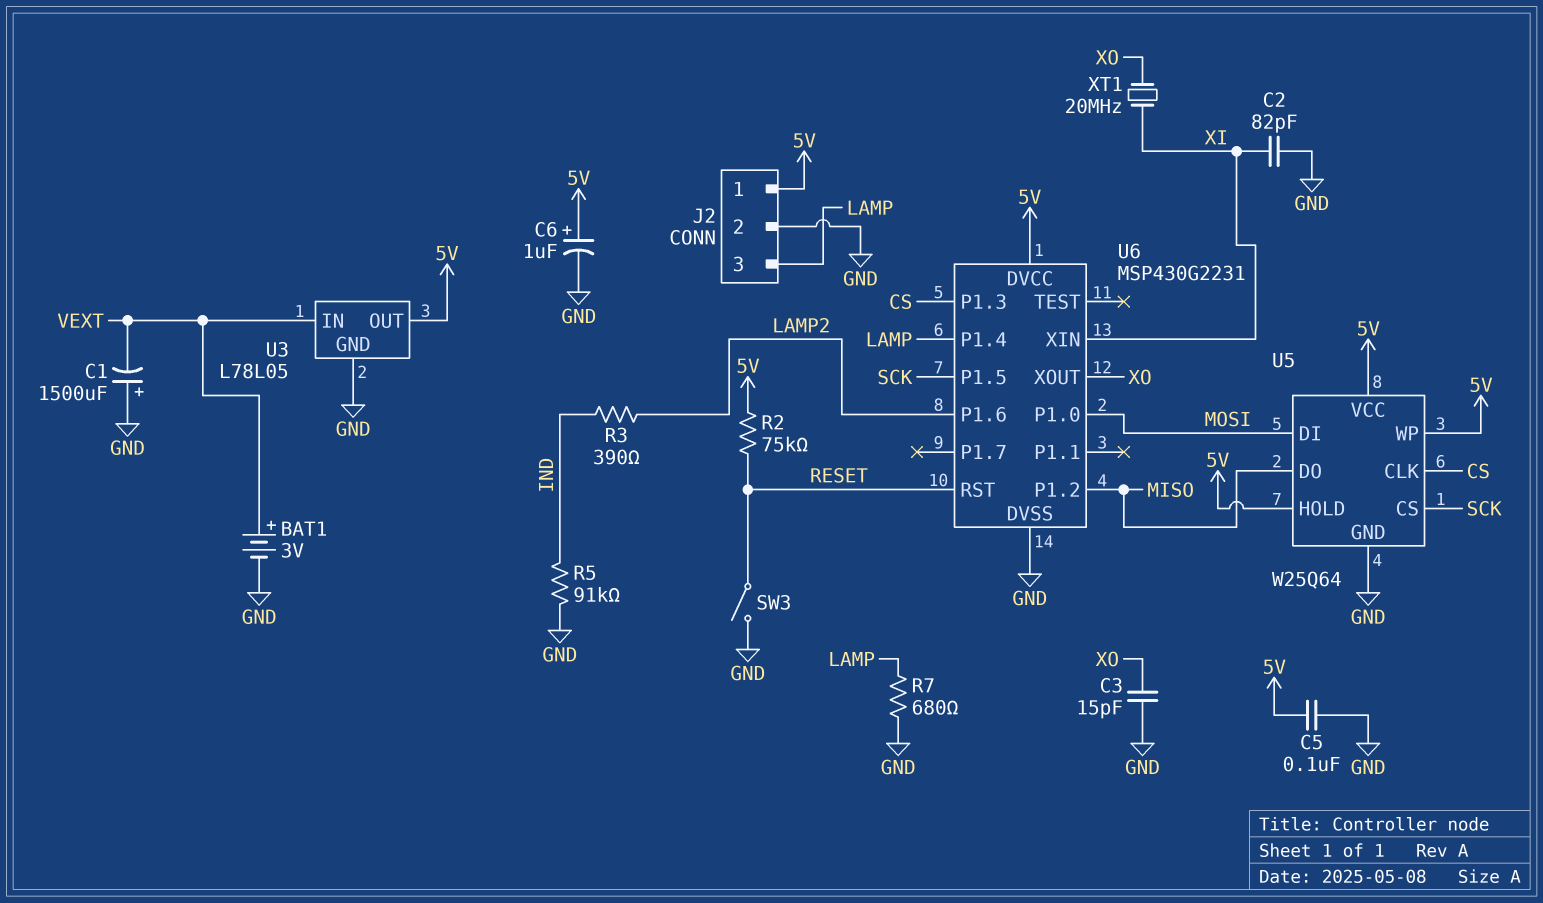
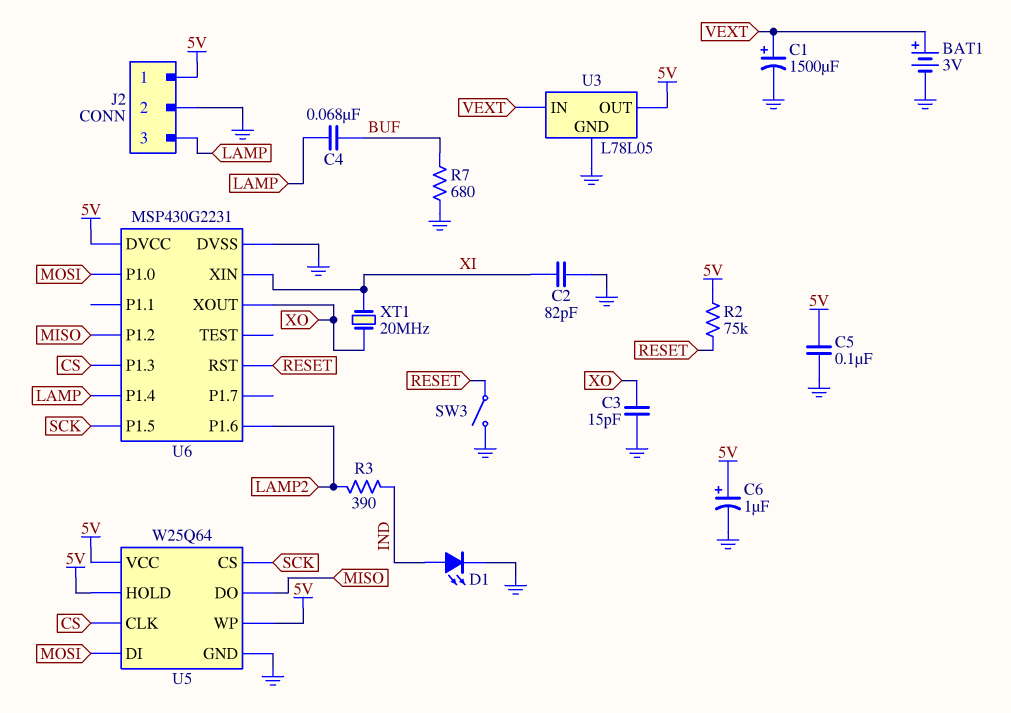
C1: 1500uF (plus GND, minus VEXT) -> 1500uF (plus VEXT, minus GND)
C4: none -> 68nF (BUF, LAMP)
D1: none -> LED (A IND, K GND)
R5: 91k (GND, IND) -> none
R7: 680 (GND, LAMP) -> 680 (BUF, GND)

